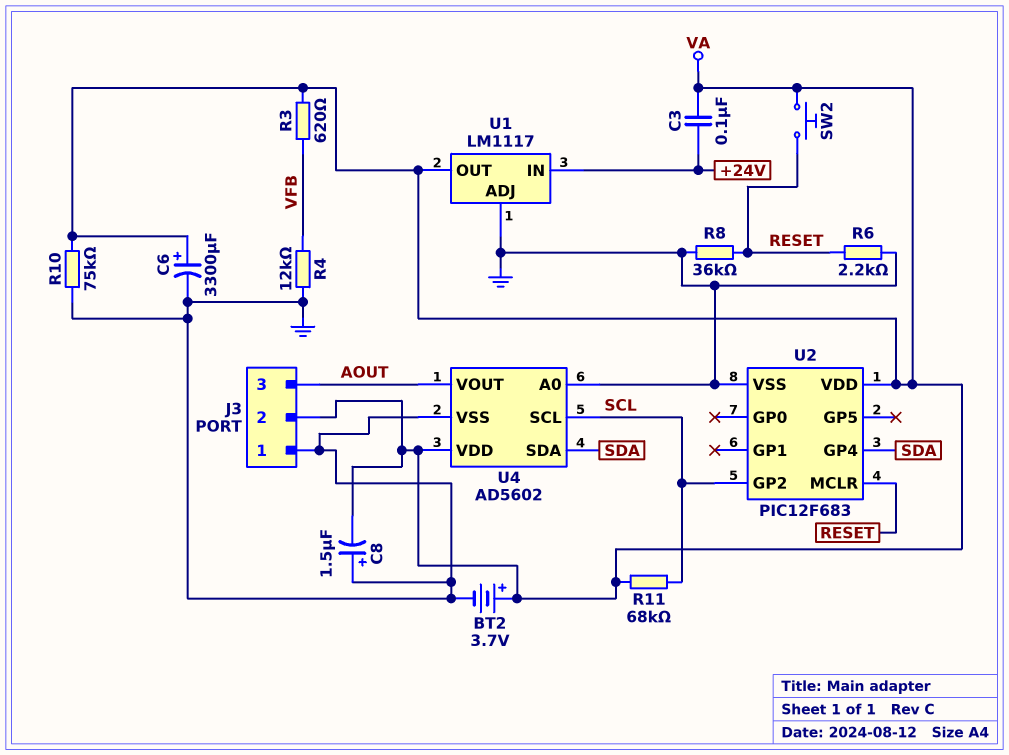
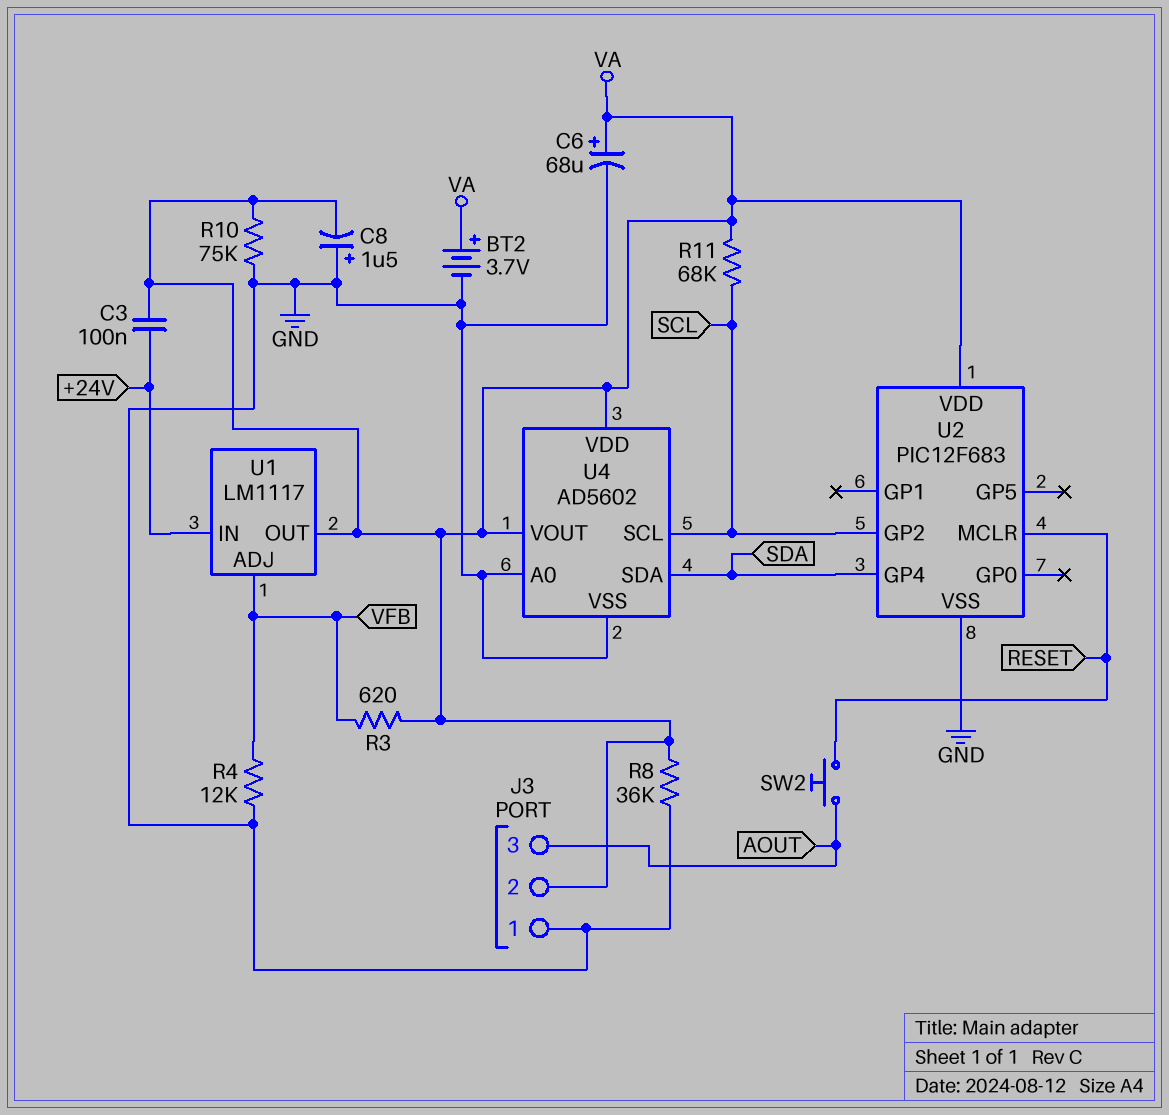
C6: 3300uF (plus VA, minus GND) -> 68uF (plus VA, minus GND)
R6: 2.2k (GND, RESET) -> none
R8: 36k (GND, RESET) -> 36k (GND, VA)
SW2: button (RESET, VA) -> button (AOUT, RESET)
U1 pin ADJ: GND -> VFB
U4 pin VOUT: AOUT -> VA

